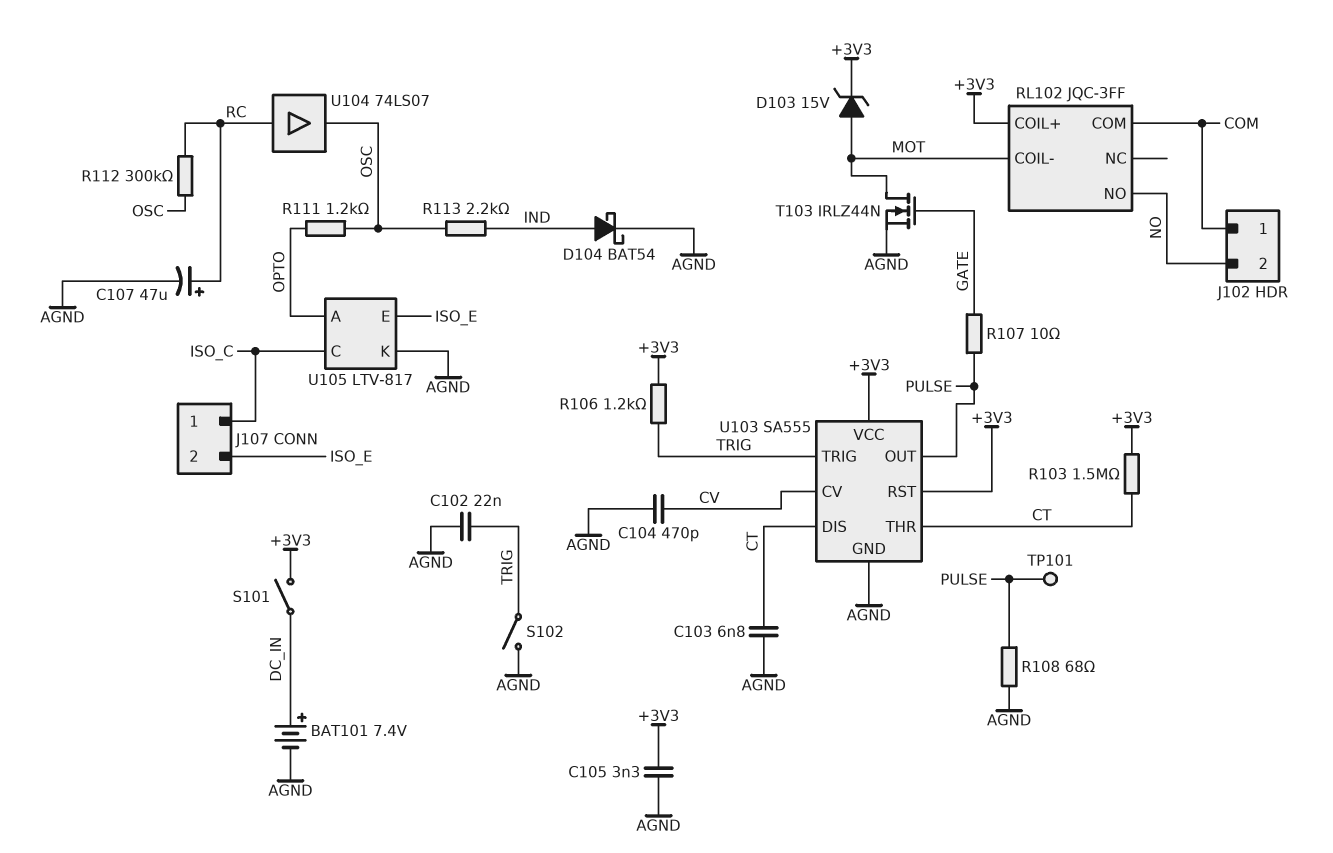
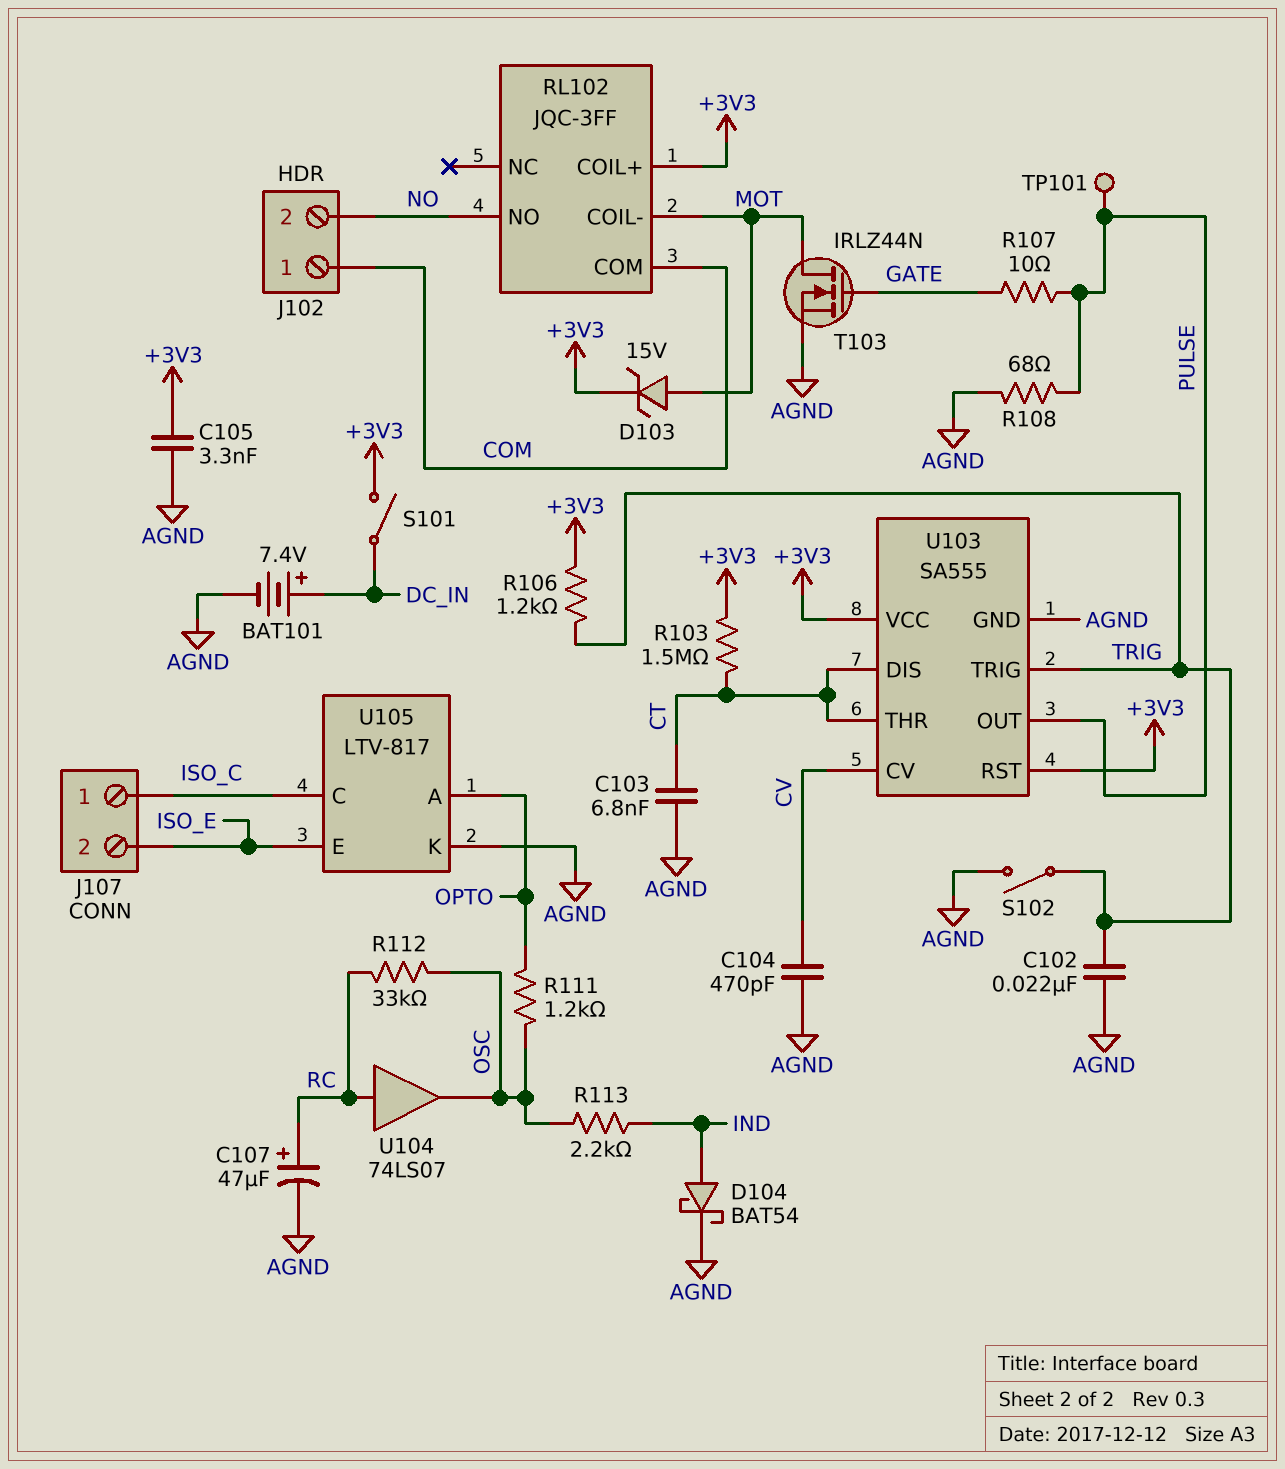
R112: 300k (OSC, RC) -> 33k (OSC, RC)

